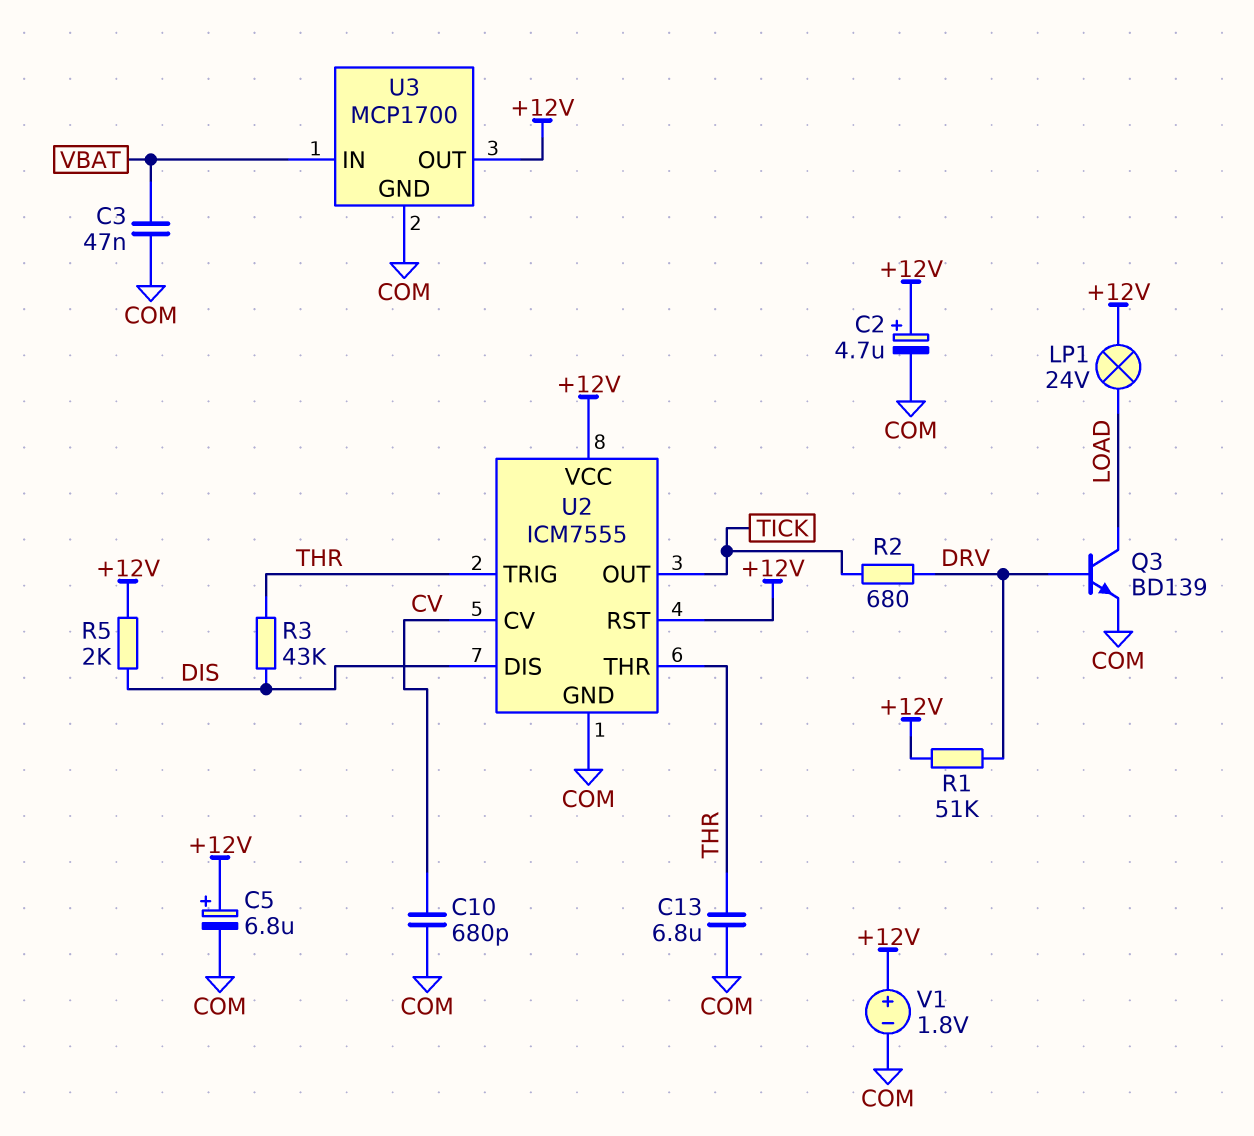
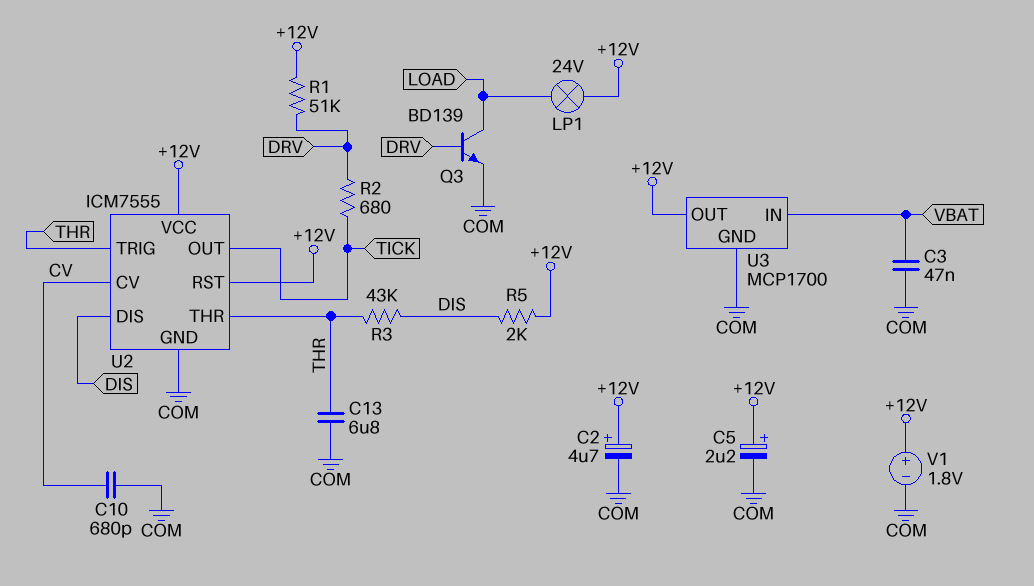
C5: 6.8uF (plus +12V, minus COM) -> 2.2uF (plus +12V, minus COM)

